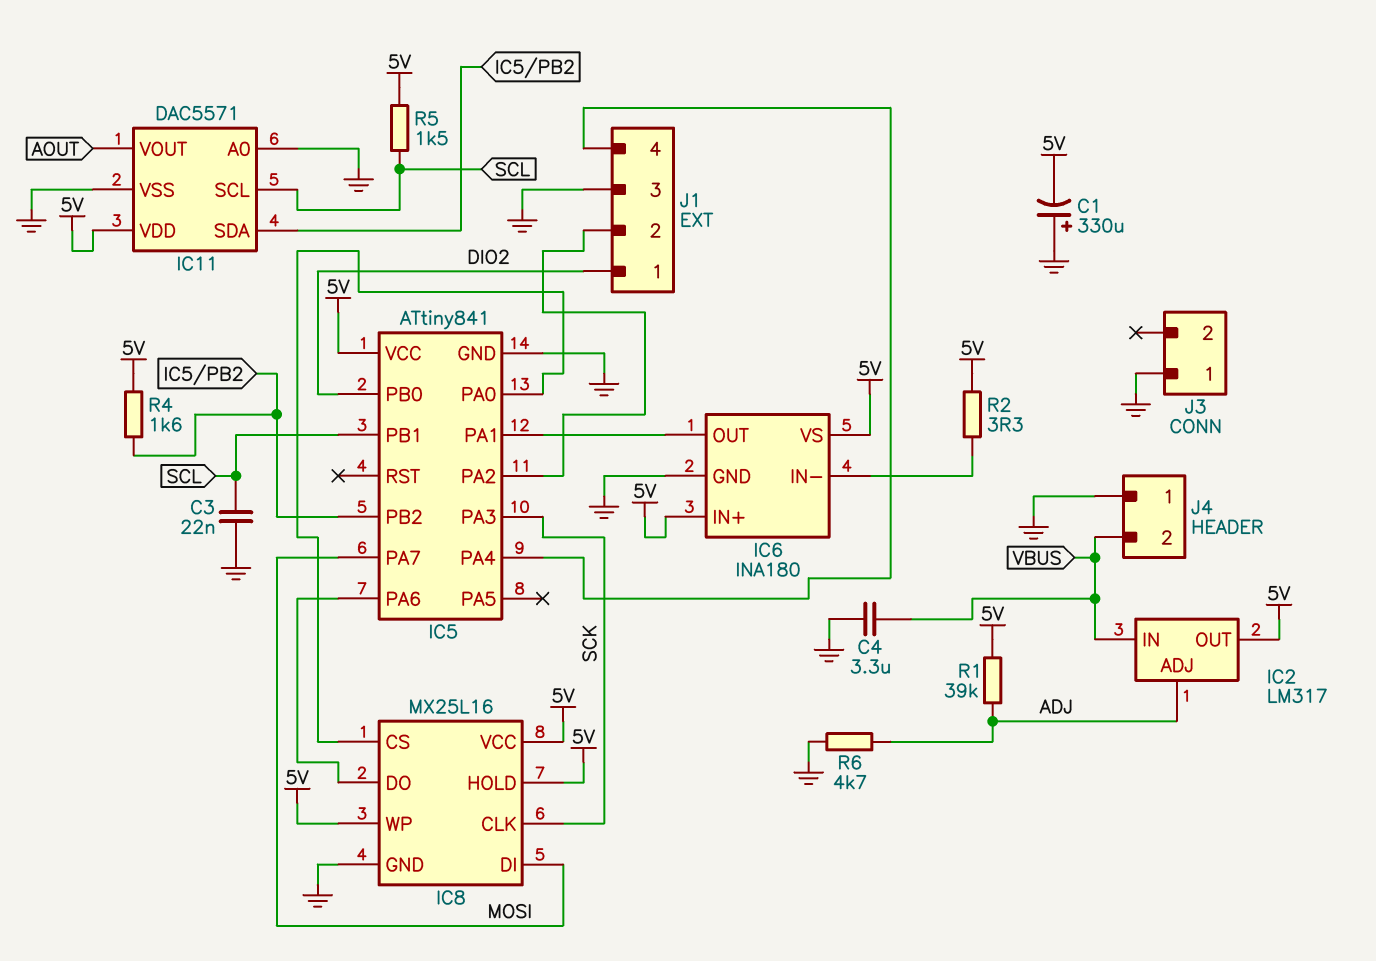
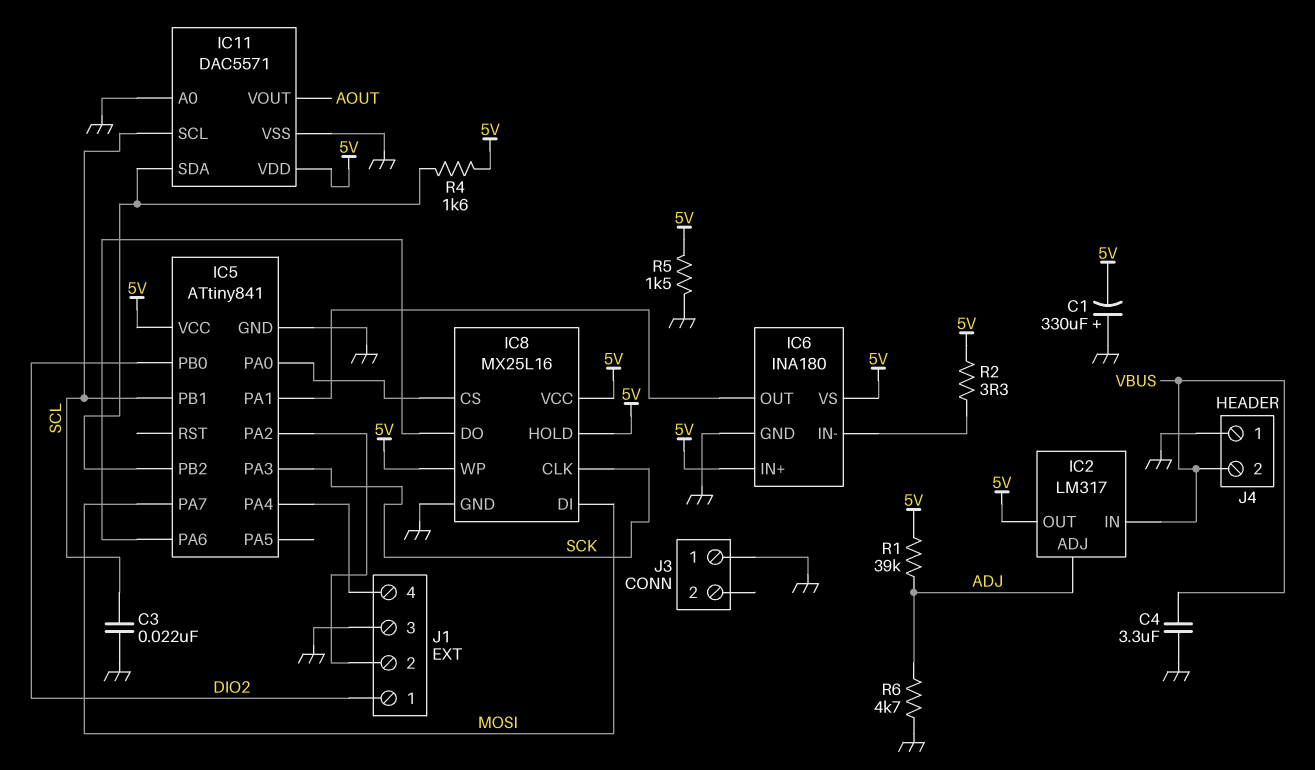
R5: 1.5k (5V, SCL) -> 1.5k (5V, GND)

